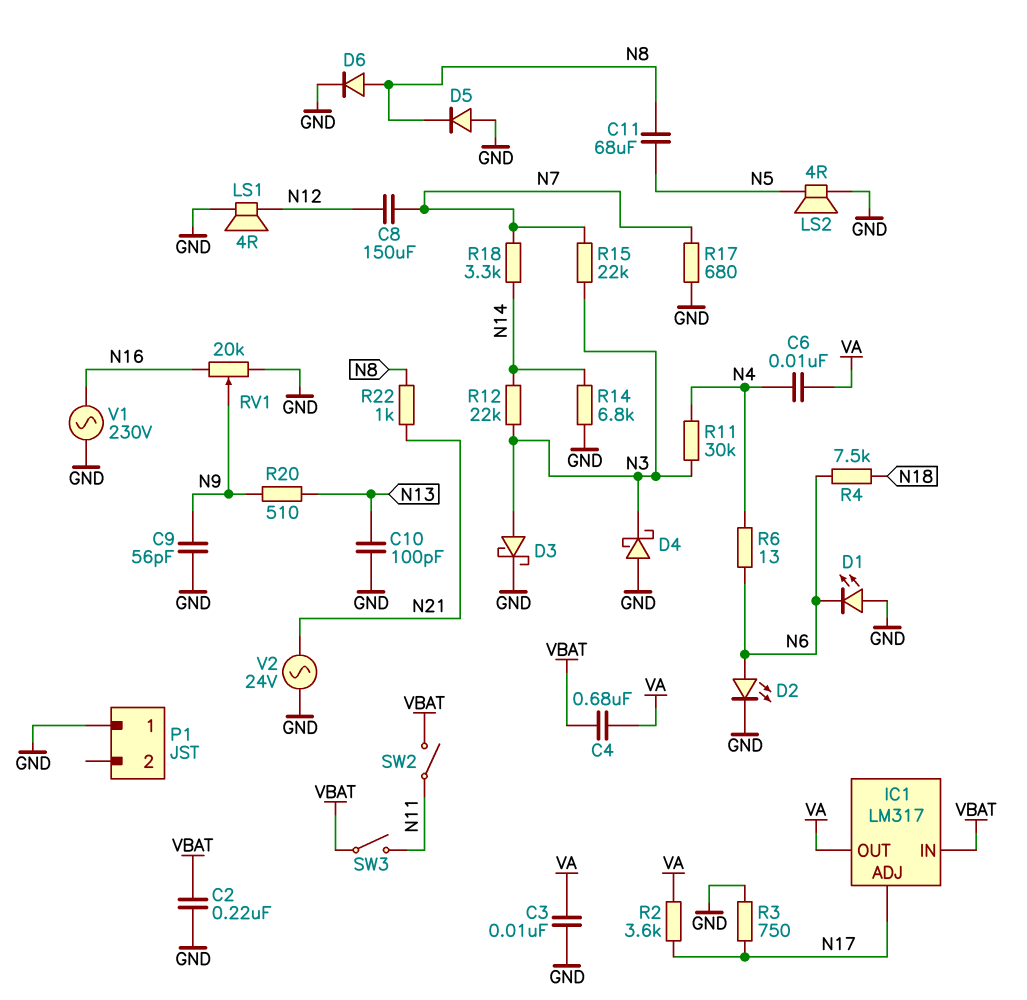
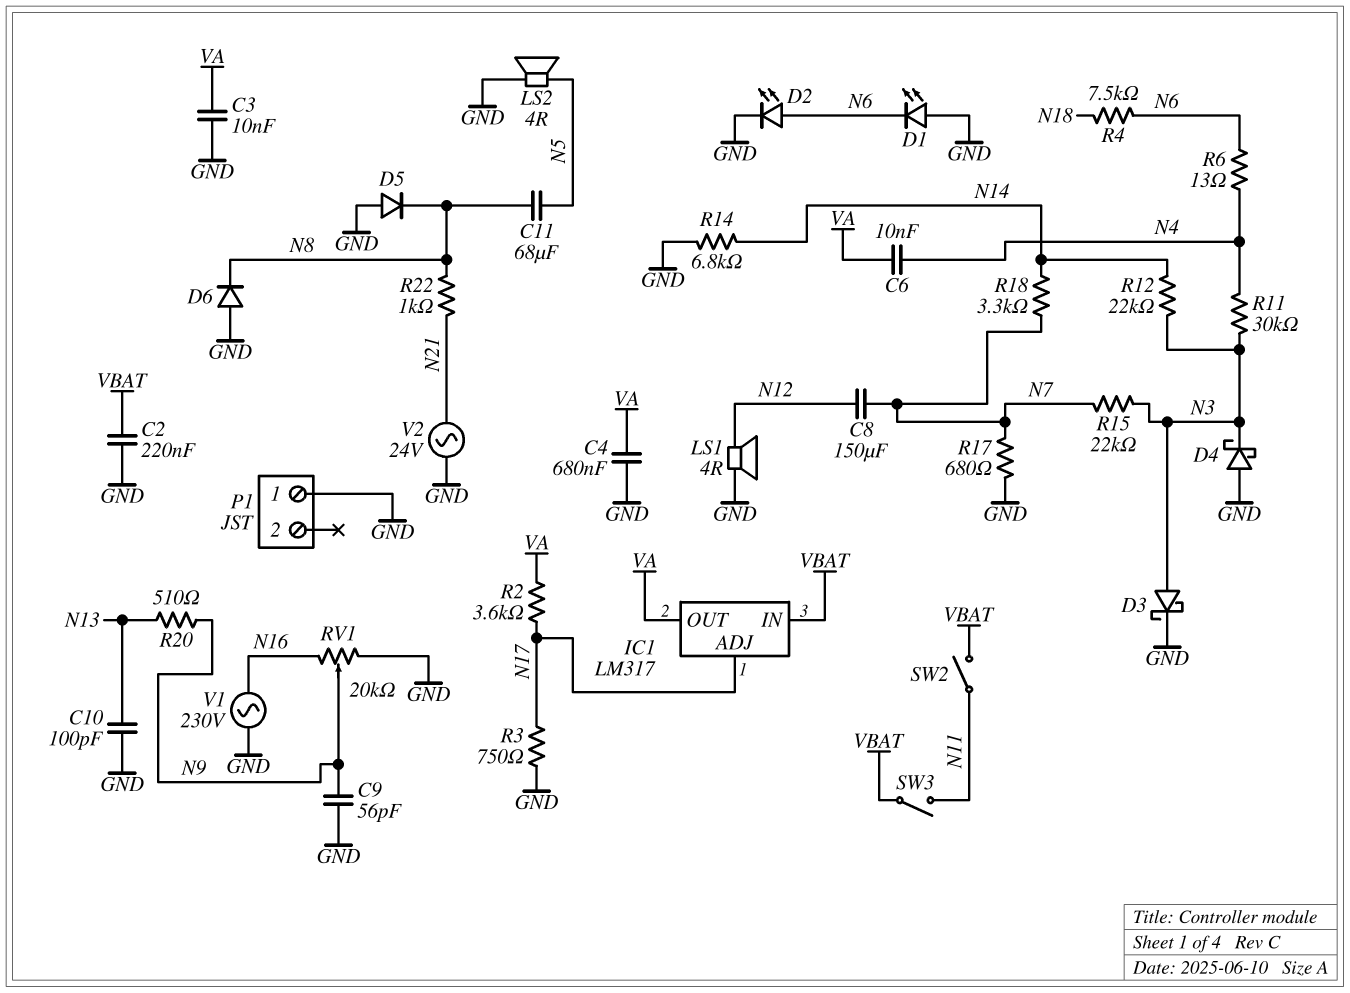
C4: 680nF (VA, VBAT) -> 680nF (GND, VA)
D6: diode (A N8, K GND) -> diode (A GND, K N8)

